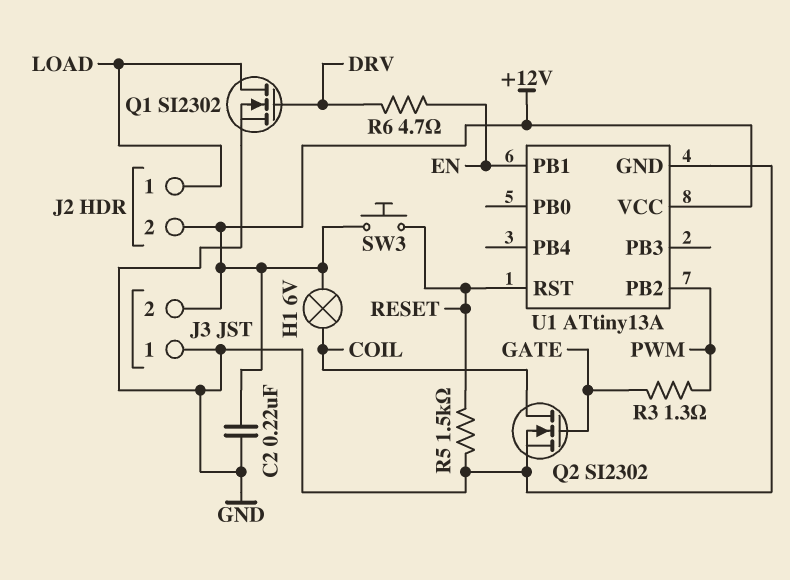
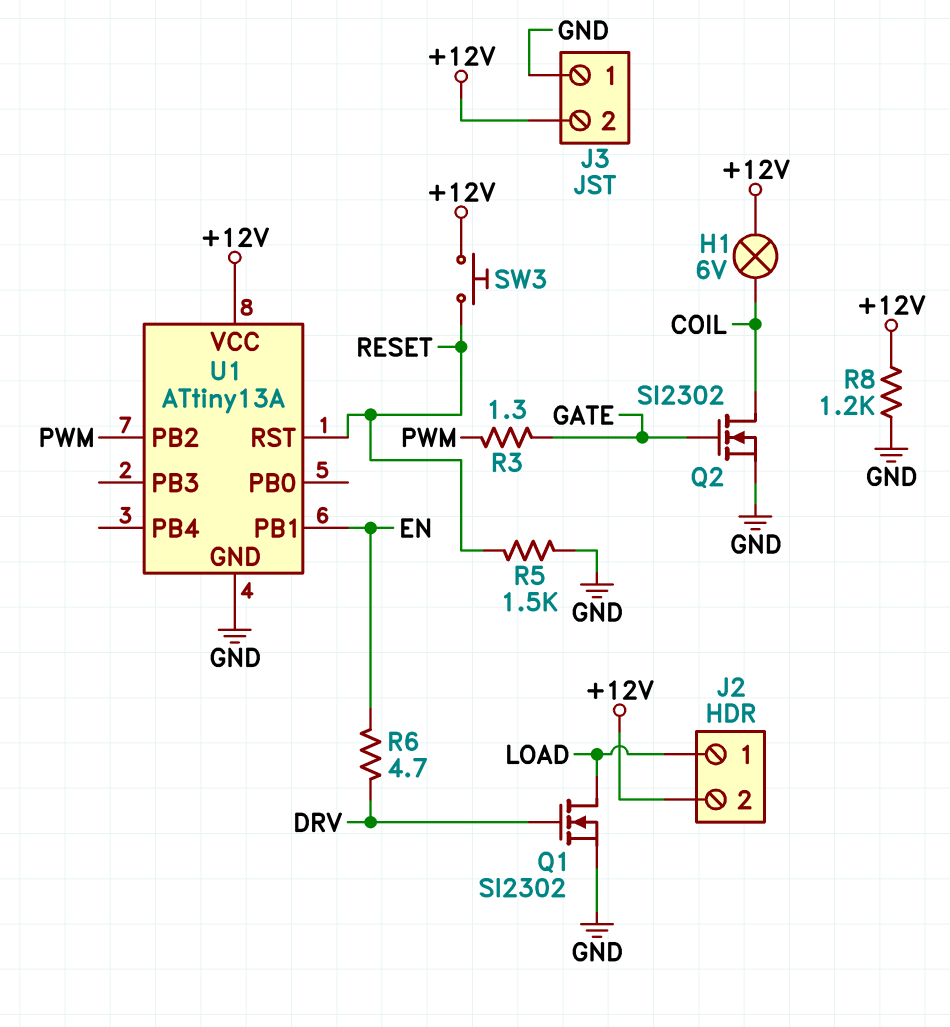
C2: 220nF (+12V, GND) -> none
R8: none -> 1.2k (+12V, GND)

